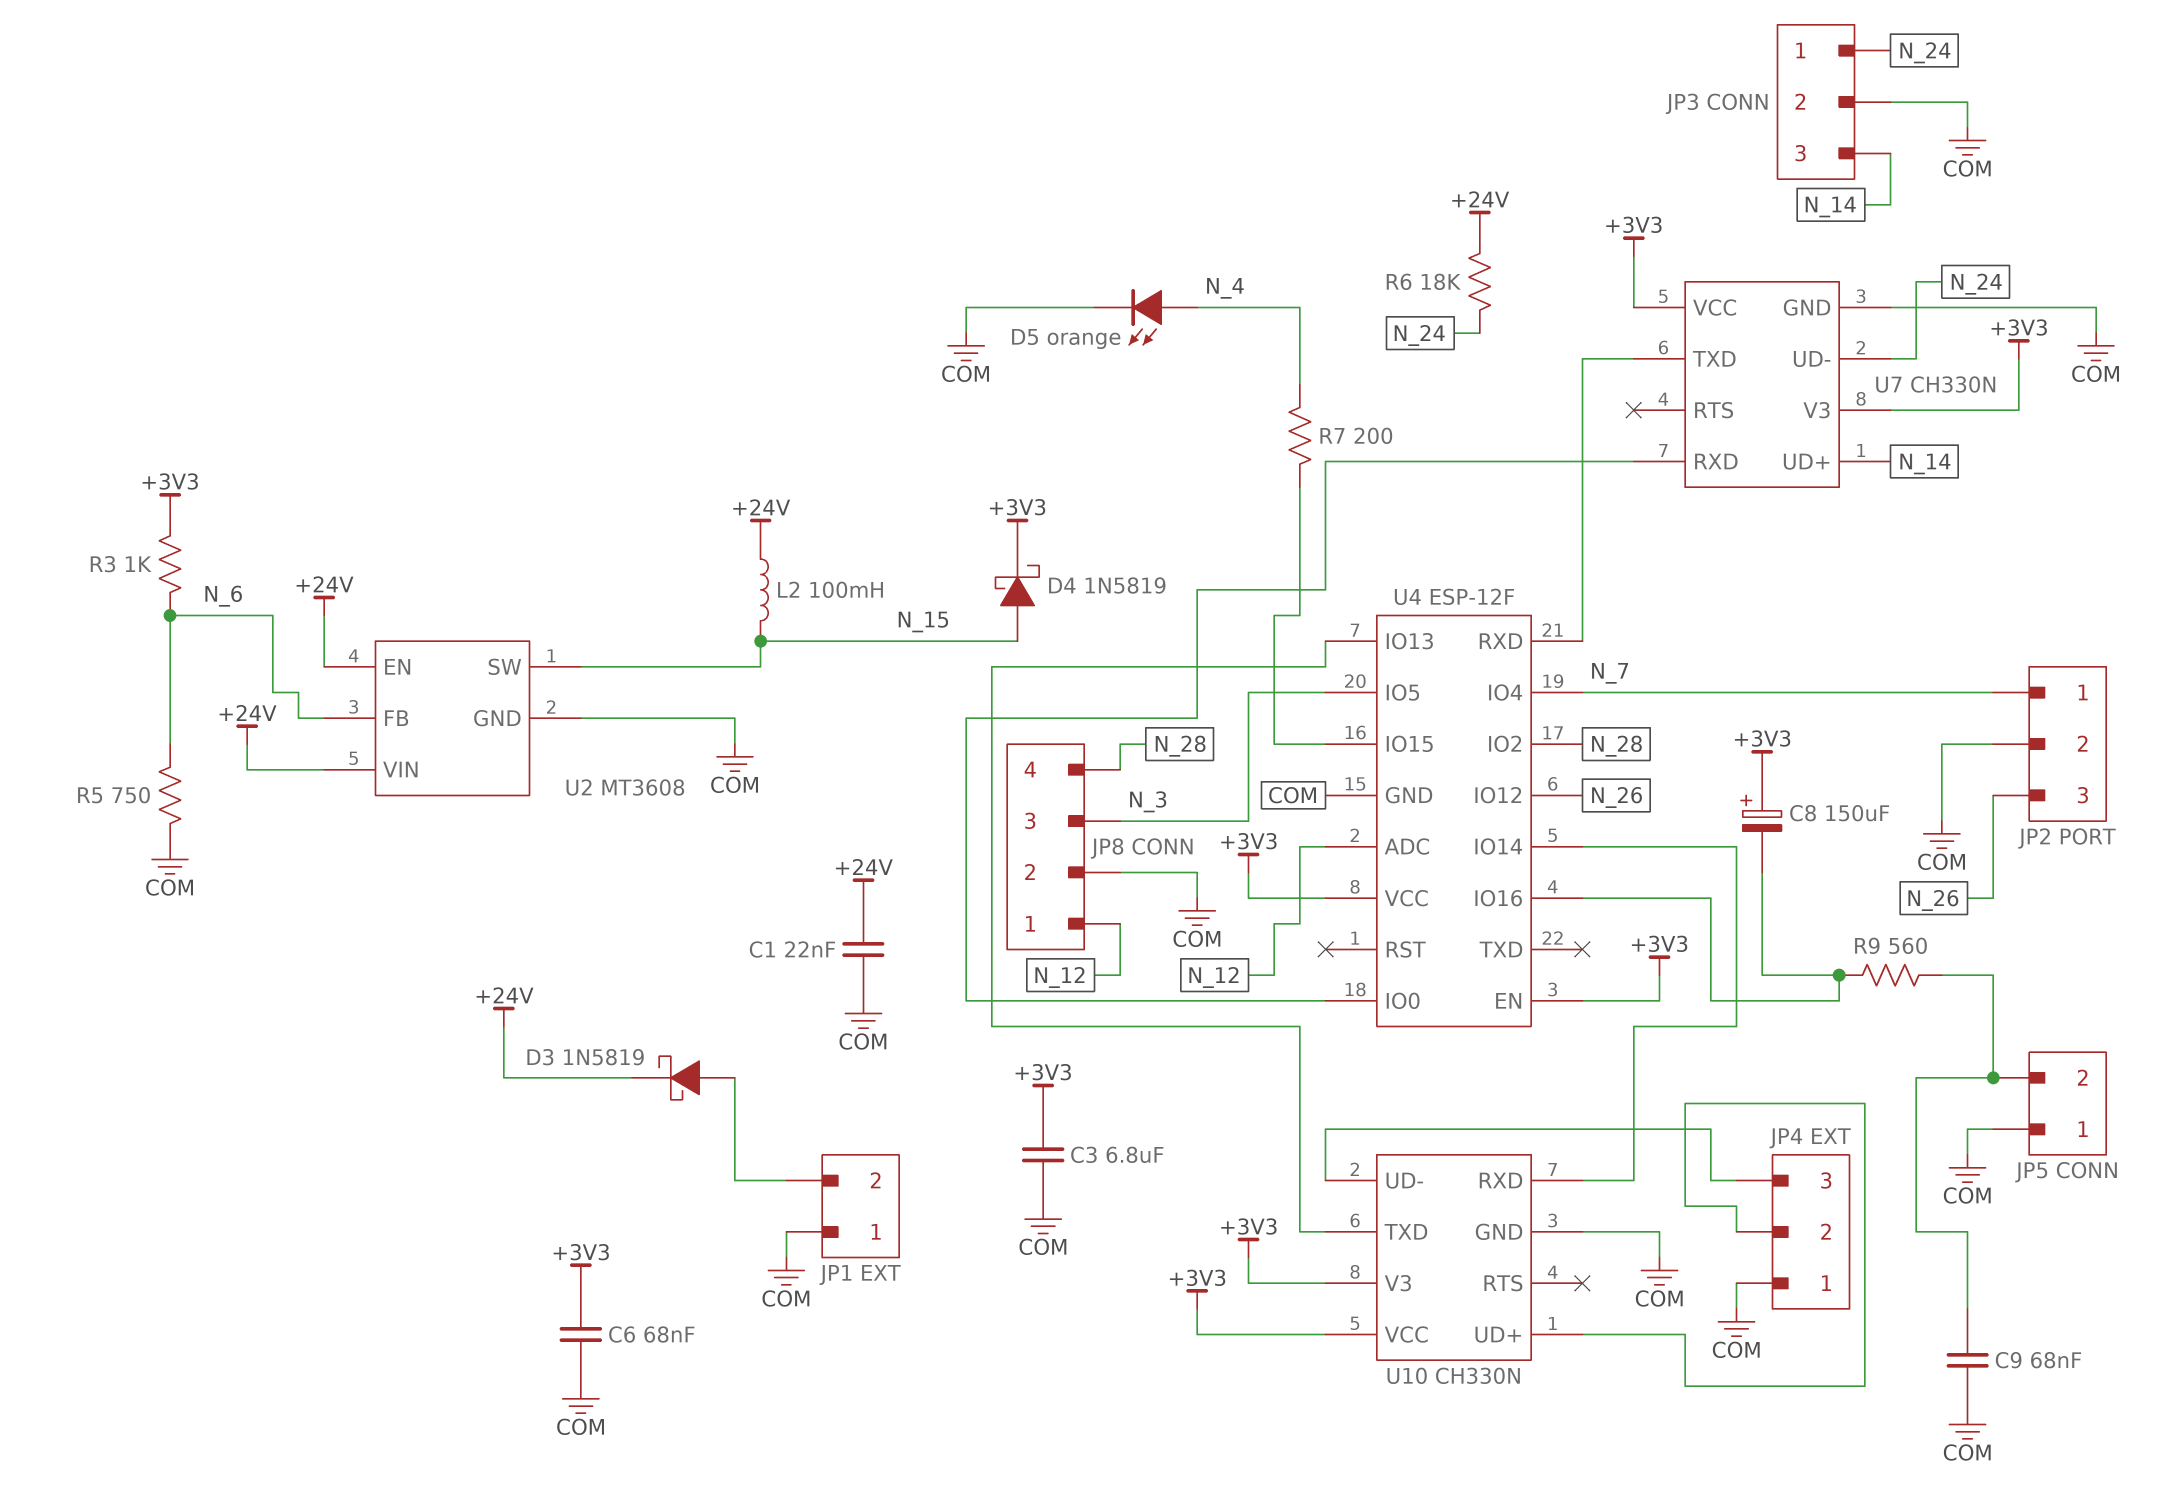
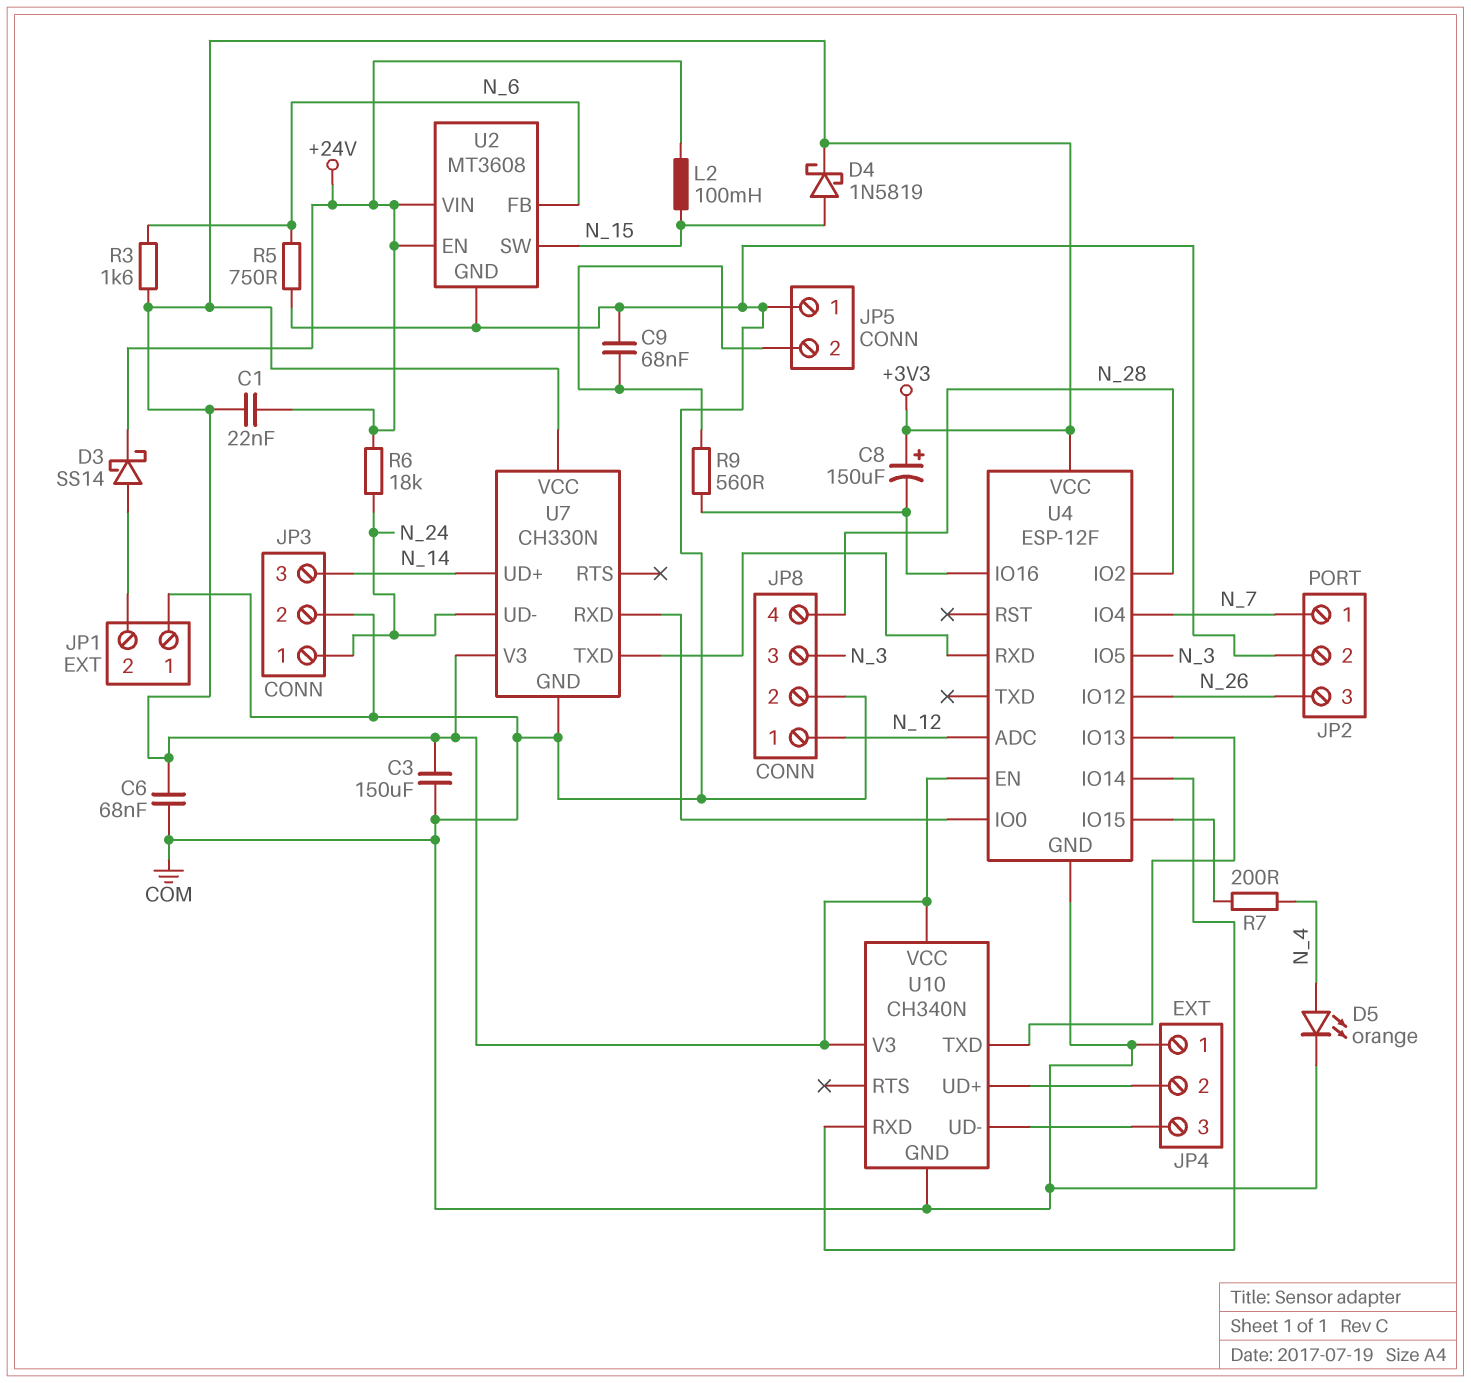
C1: 22nF (+24V, COM) -> 22nF (+3V3, +24V)
C3: 6.8uF (+3V3, COM) -> 150uF (+3V3, COM)
D3: schottky 1N5819 (A JP1/2, K +24V) -> schottky SS14 (A JP1/2, K +24V)
R3: 1k (+3V3, N_6) -> 1.6k (+3V3, N_6)
U10: CH330N -> CH340N

